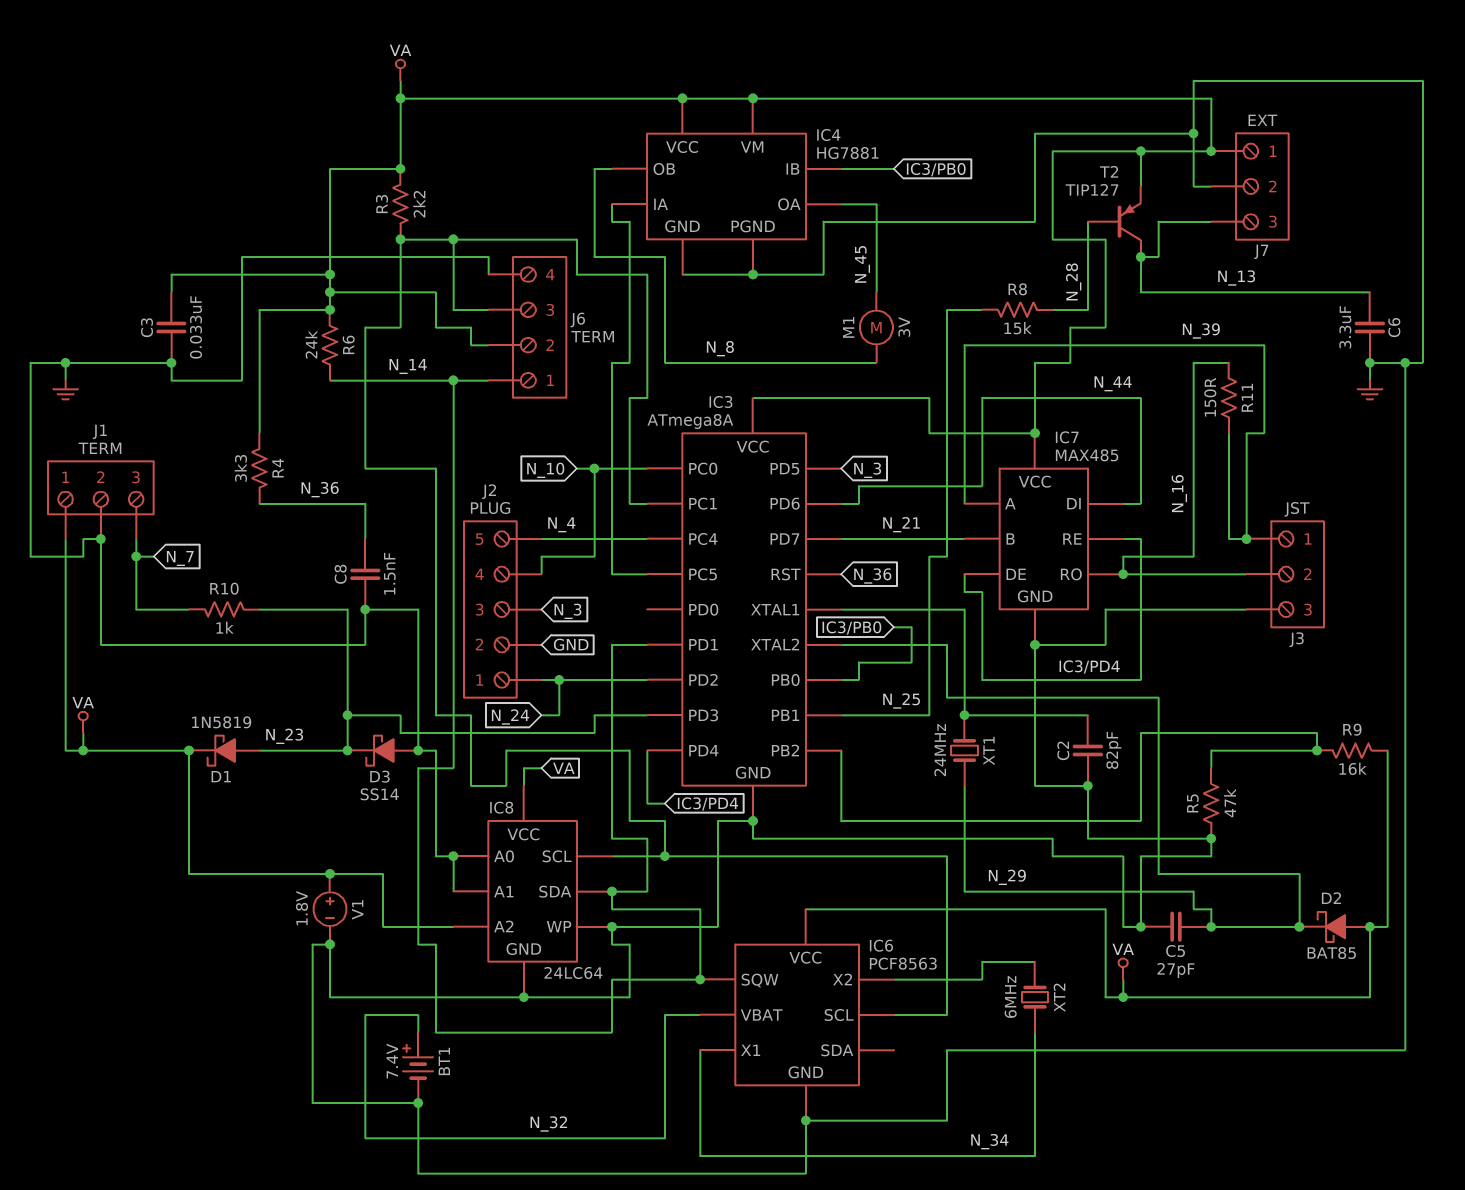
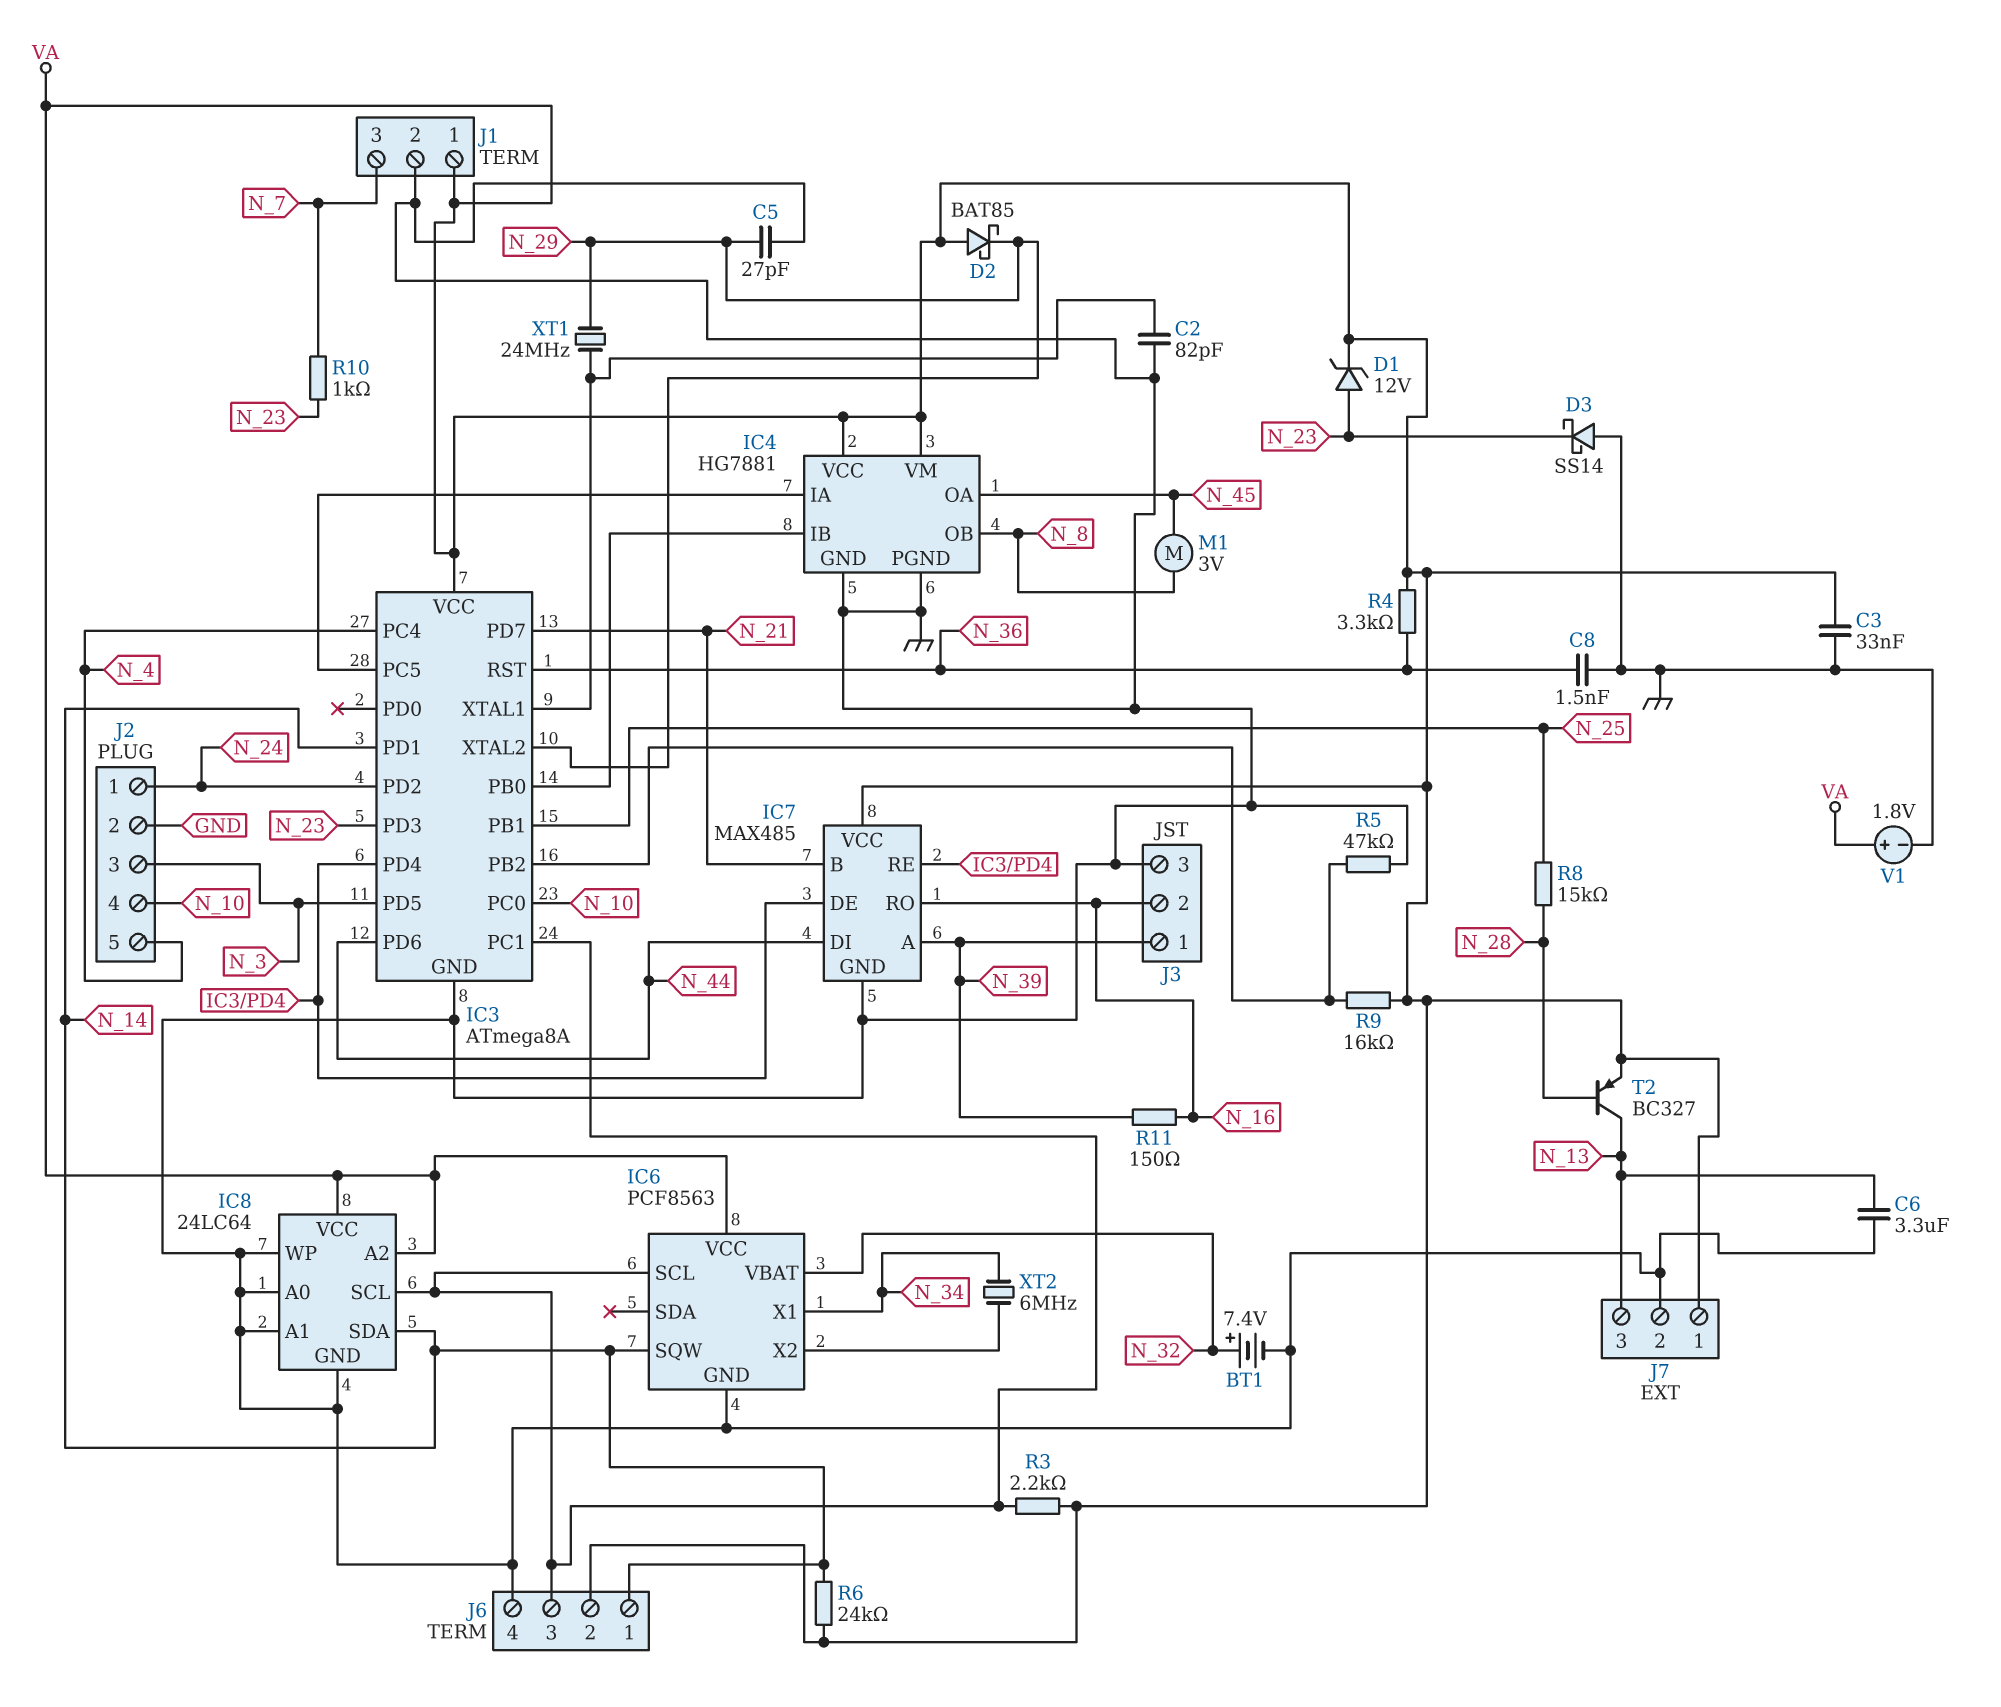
D1: schottky 1N5819 (A N_23, K VA) -> zener 12V (A N_23, K VA)
T2: PNP TIP127 (B N_28, C N_13, E VA) -> PNP BC327 (B N_28, C N_13, E VA)

